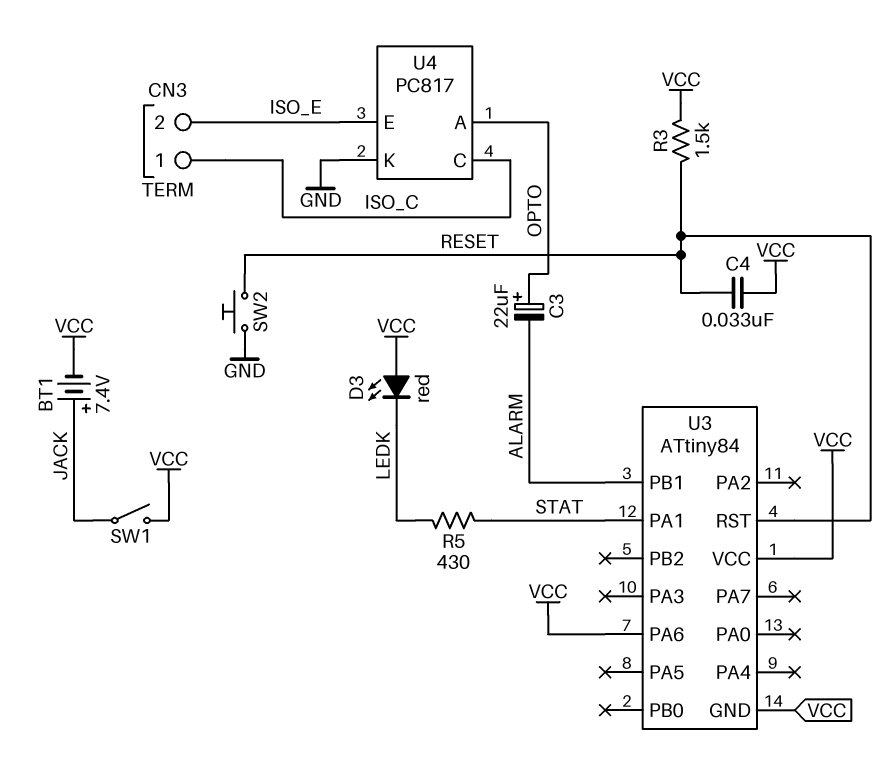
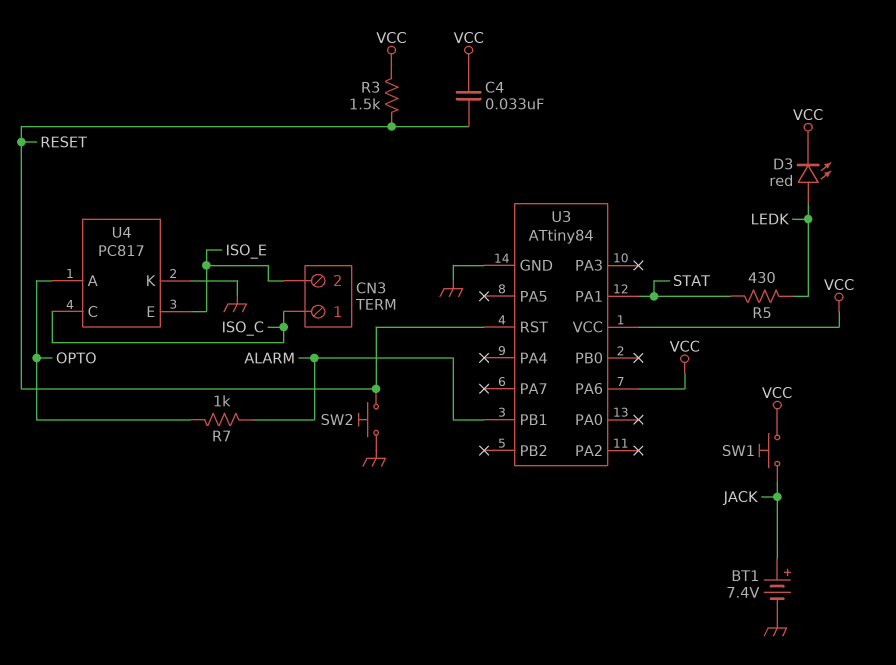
BT1: 7.4V (plus JACK, minus VCC) -> 7.4V (plus JACK, minus GND)
C3: 22uF (plus OPTO, minus ALARM) -> none
D3: LED red (A VCC, K LEDK) -> LED red (A LEDK, K VCC)
R7: none -> 1k (ALARM, OPTO)
SW1: switch (JACK, VCC) -> button (JACK, VCC)
U3 pin GND: VCC -> GND

